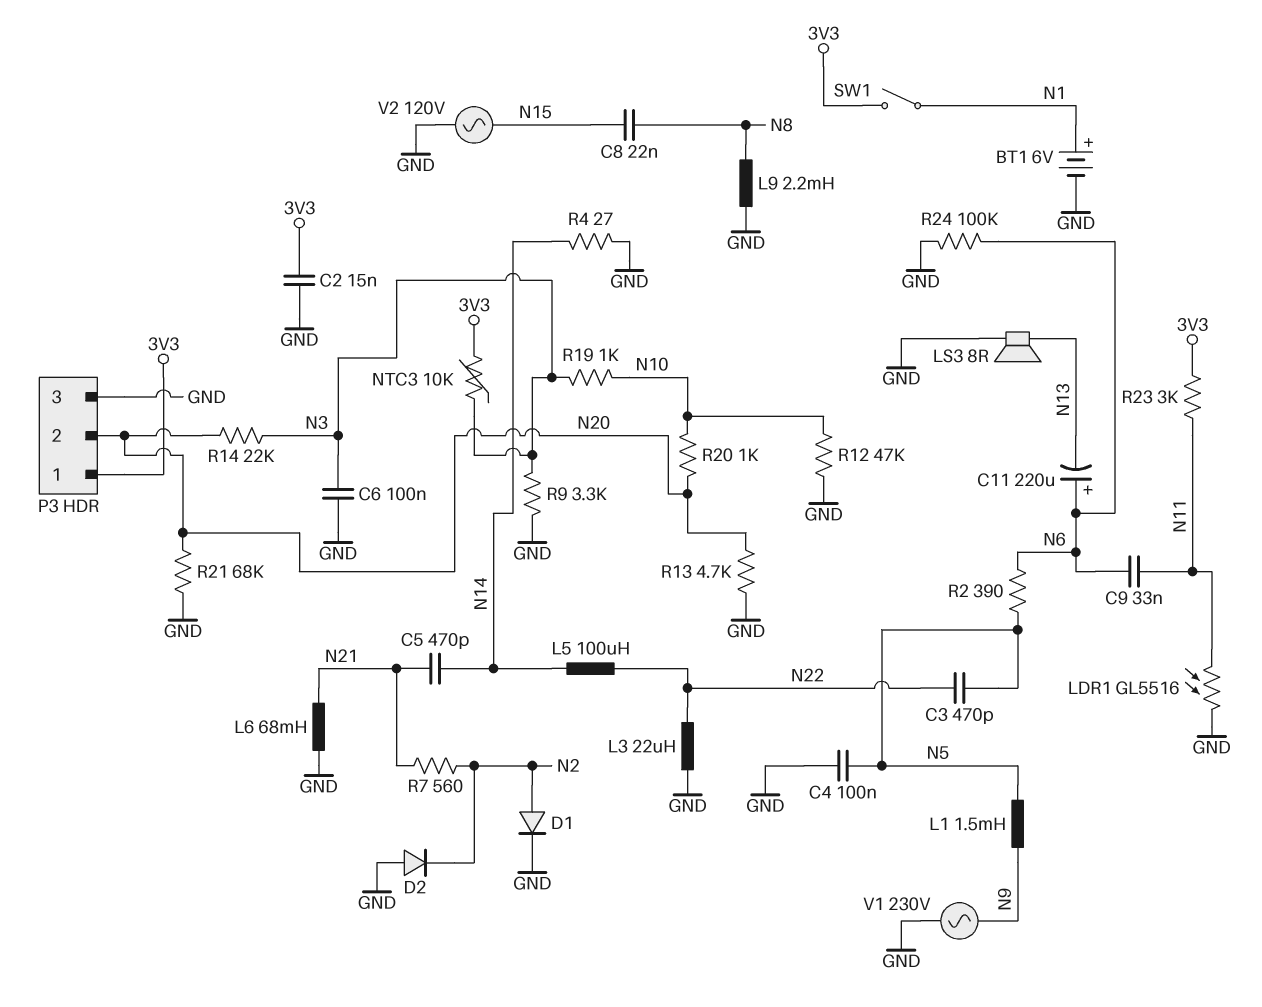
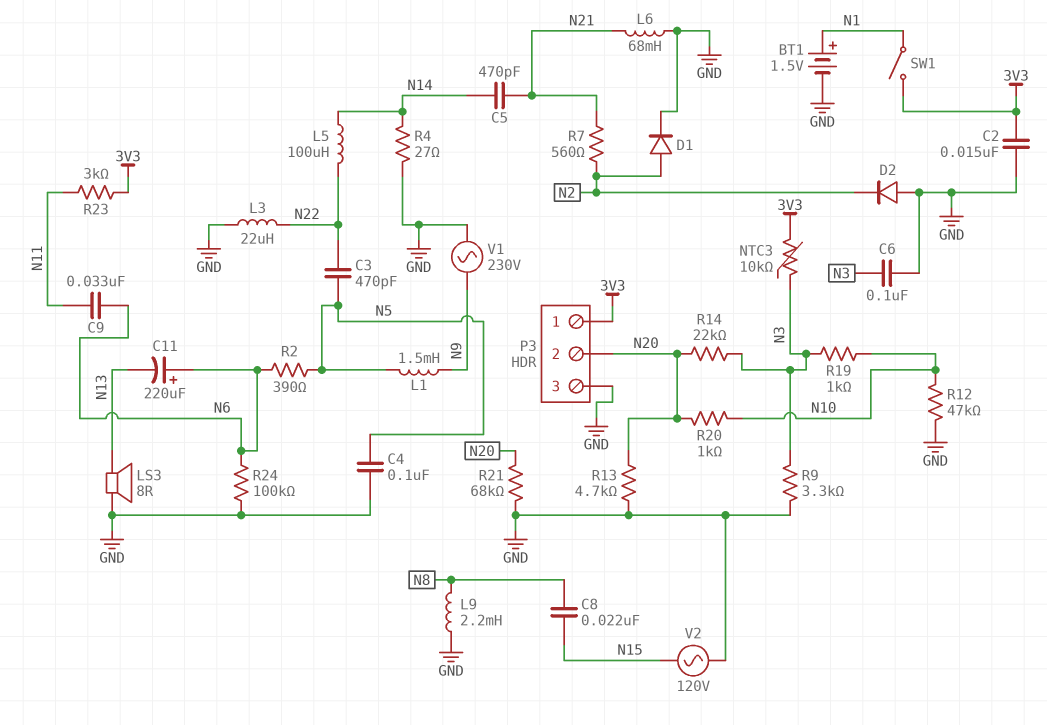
BT1: 6V (plus N1, minus GND) -> 1.5V (plus N1, minus GND)
LDR1: GL5516 (GND, N11) -> none

